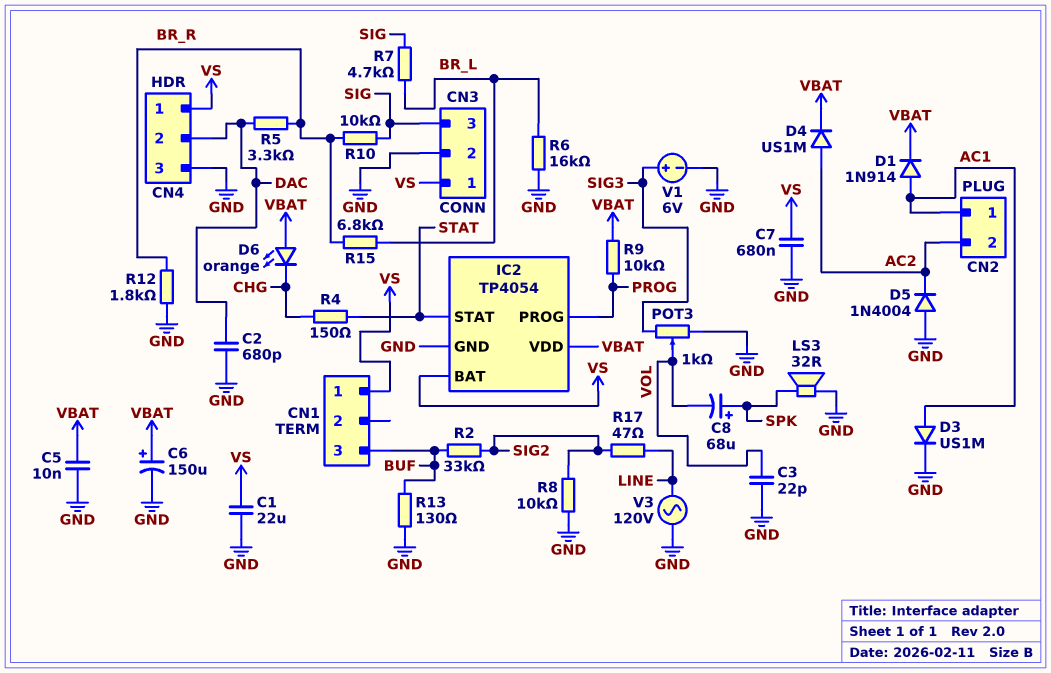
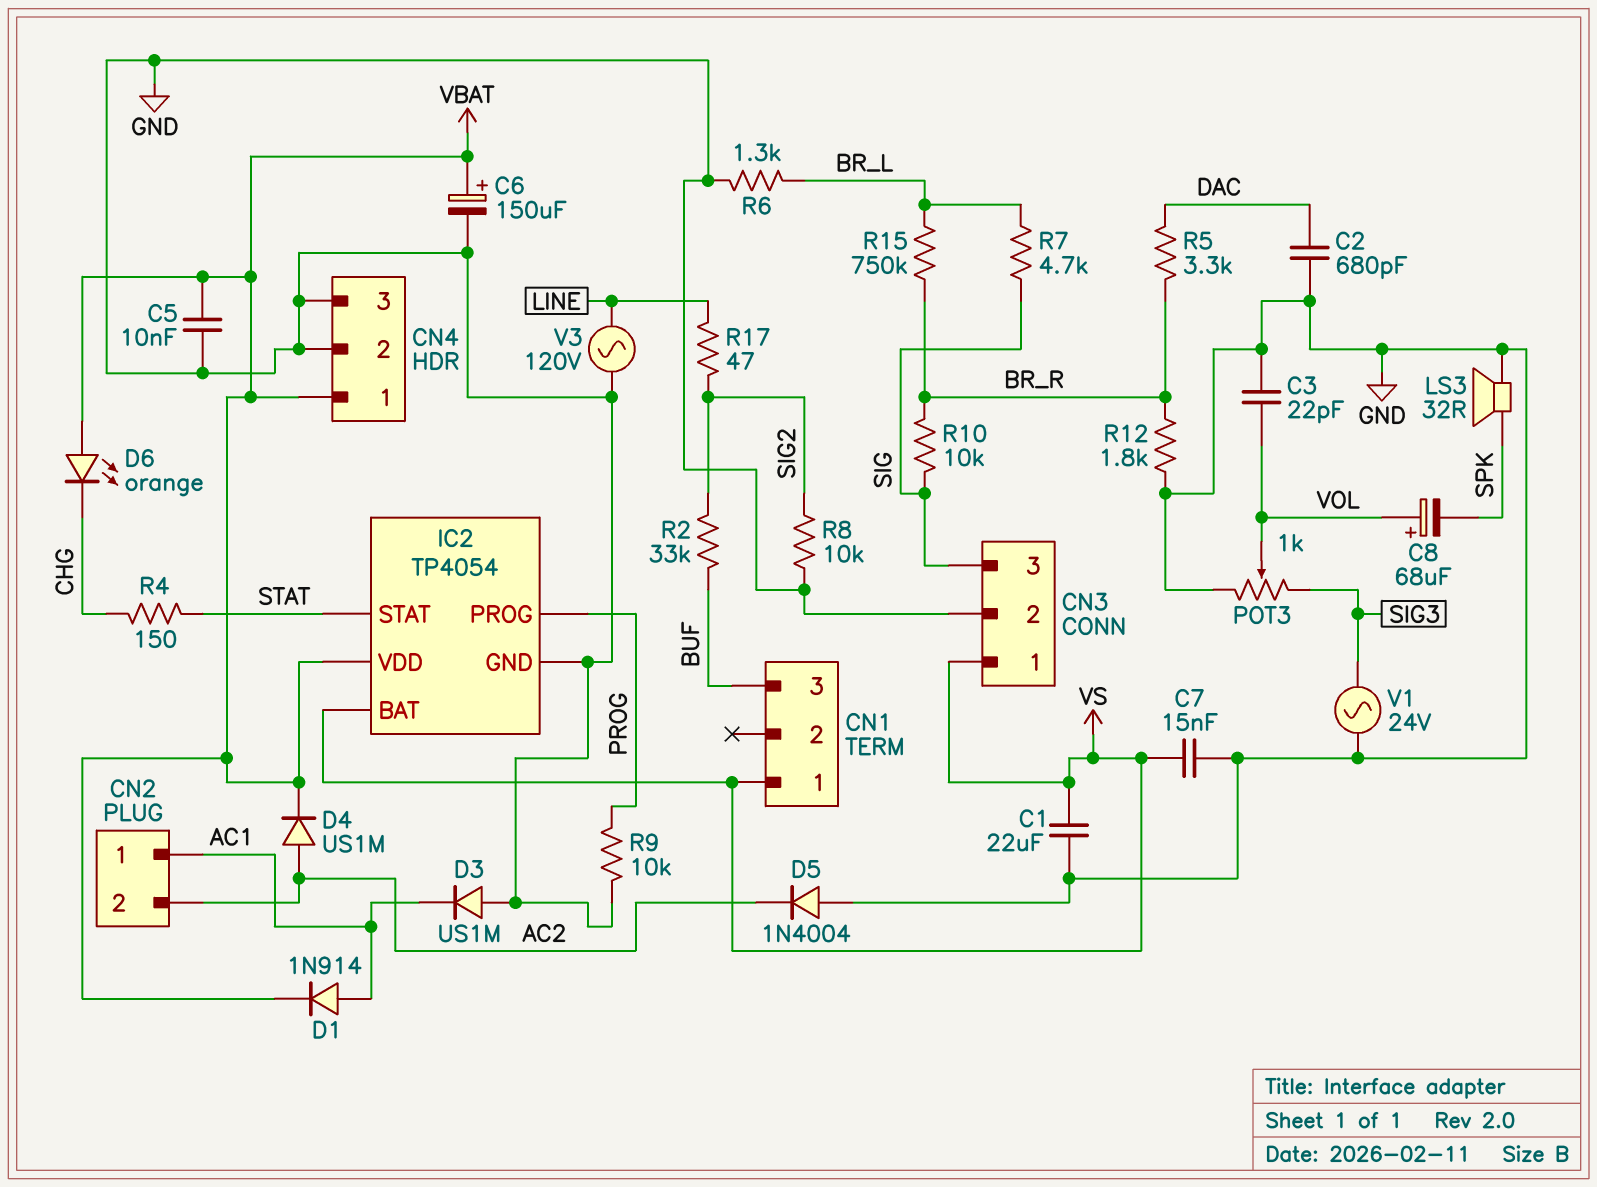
C7: 680nF (GND, VS) -> 15nF (GND, VS)
C8: 68uF (plus SPK, minus VOL) -> 68uF (plus VOL, minus SPK)
CN4 pin 1: VS -> VBAT
CN4 pin 2: DAC -> GND
D3: diode US1M (A AC1, K GND) -> diode US1M (A GND, K AC1)
R6: 16k (BR_L, GND) -> 1.3k (BR_L, GND)
R9: 10k (PROG, VBAT) -> 10k (GND, PROG)
R13: 130 (BUF, GND) -> none
R15: 6.8k (BR_L, BR_R) -> 750k (BR_L, BR_R)
V1: 6V (plus SIG3, minus GND) -> AC 24V (GND, SIG3)

